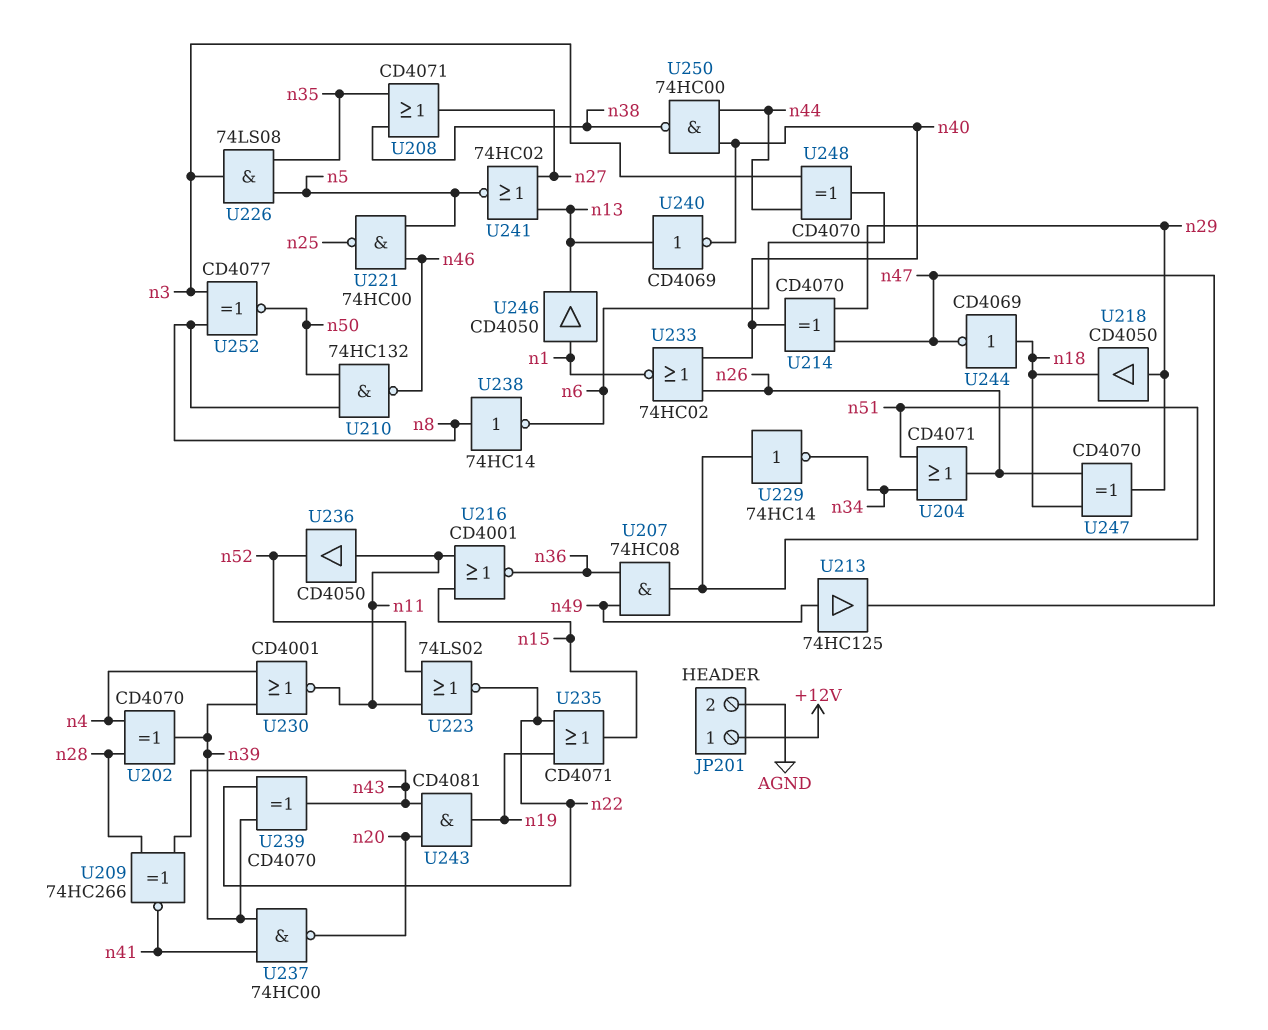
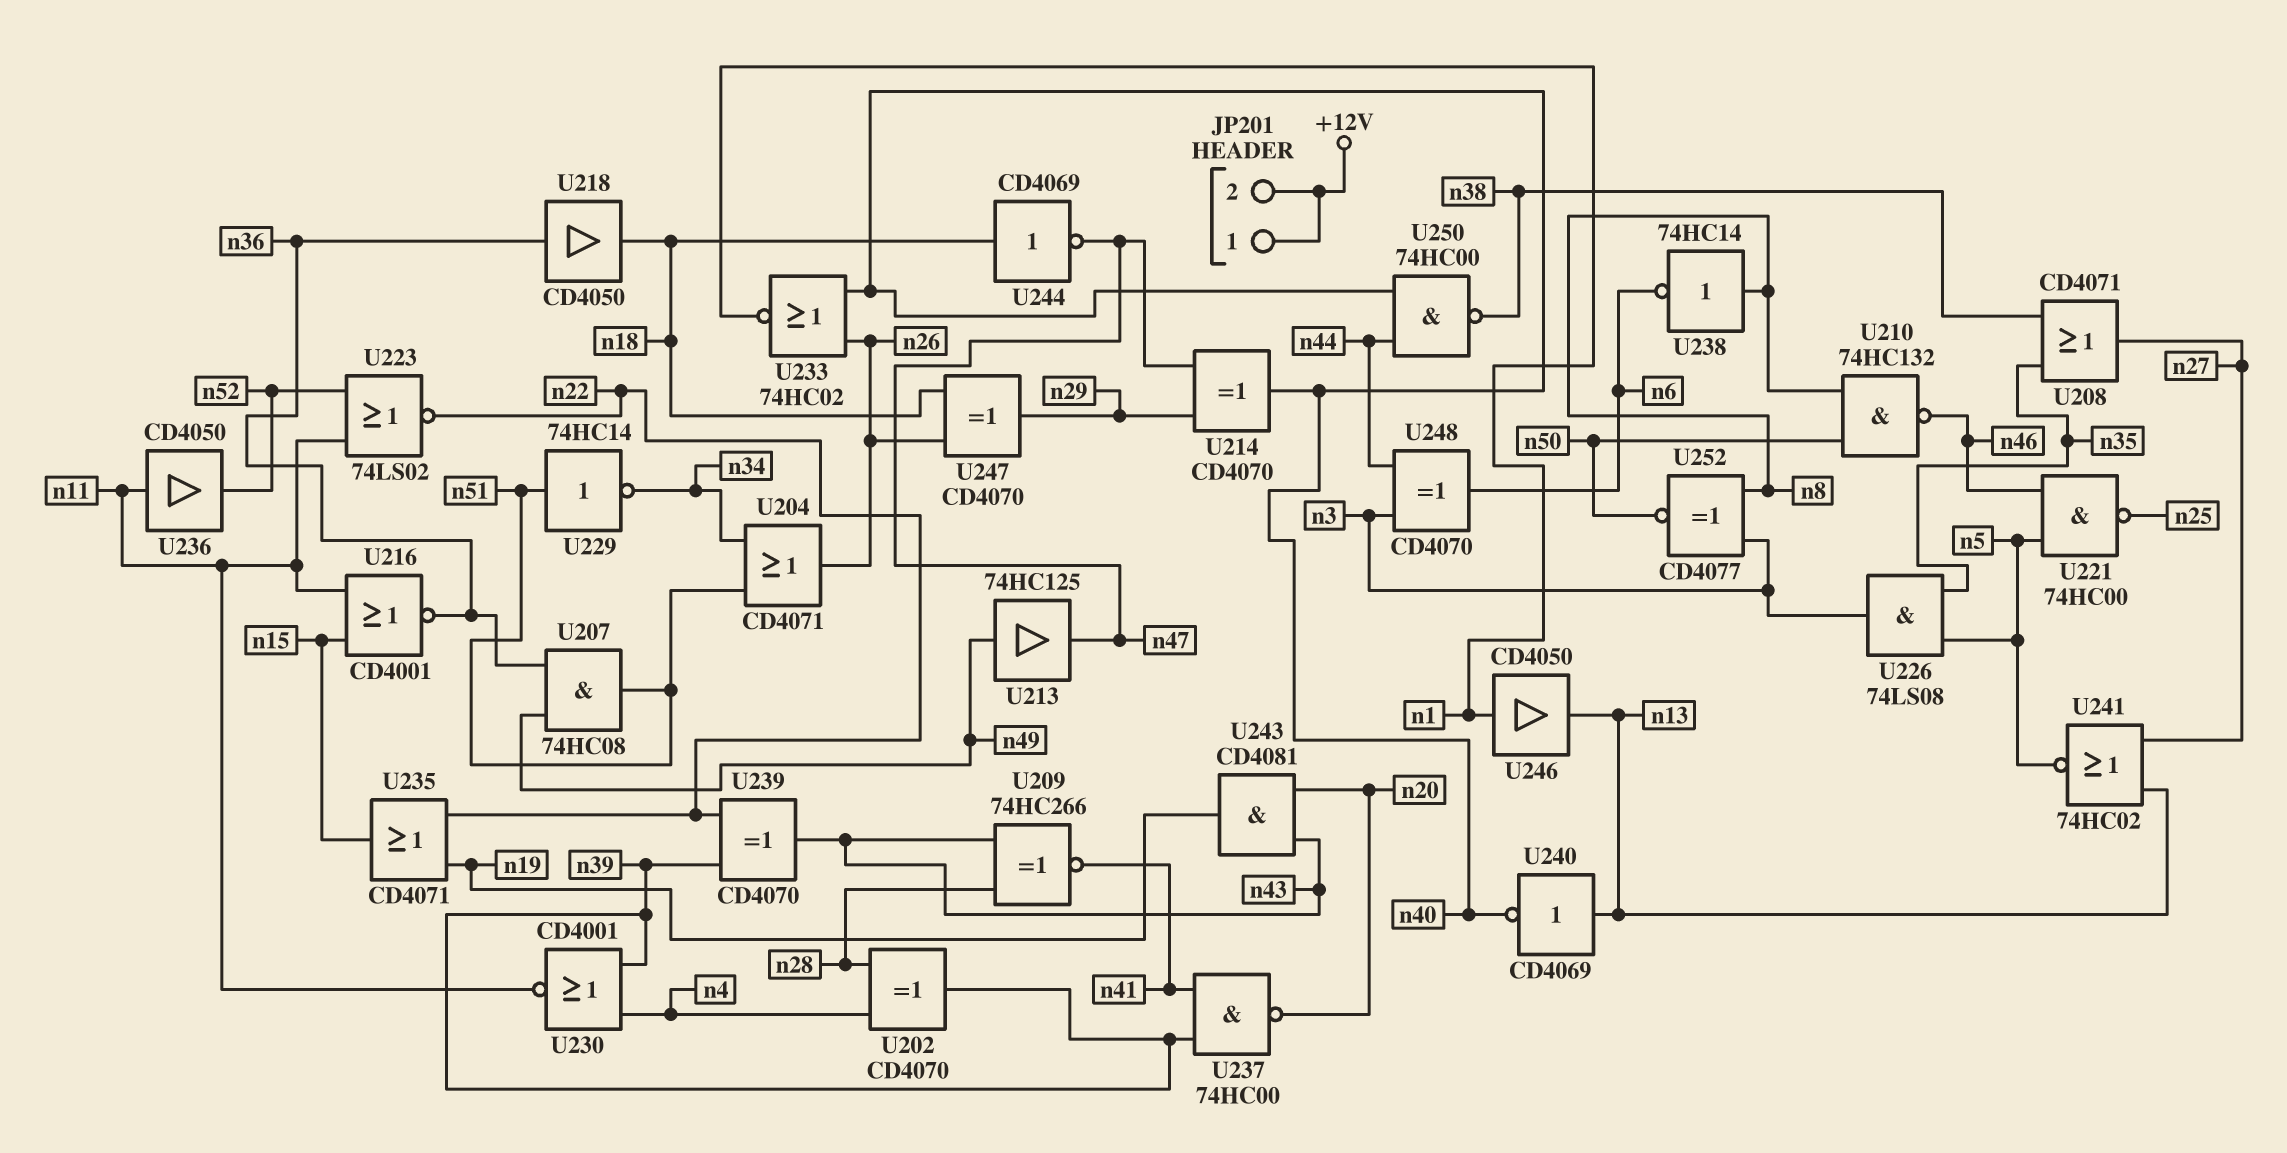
JP201 pin 2: AGND -> +12V
U218: buffer CD4050 (in n29, out n18) -> buffer CD4050 (in n36, out n18)

